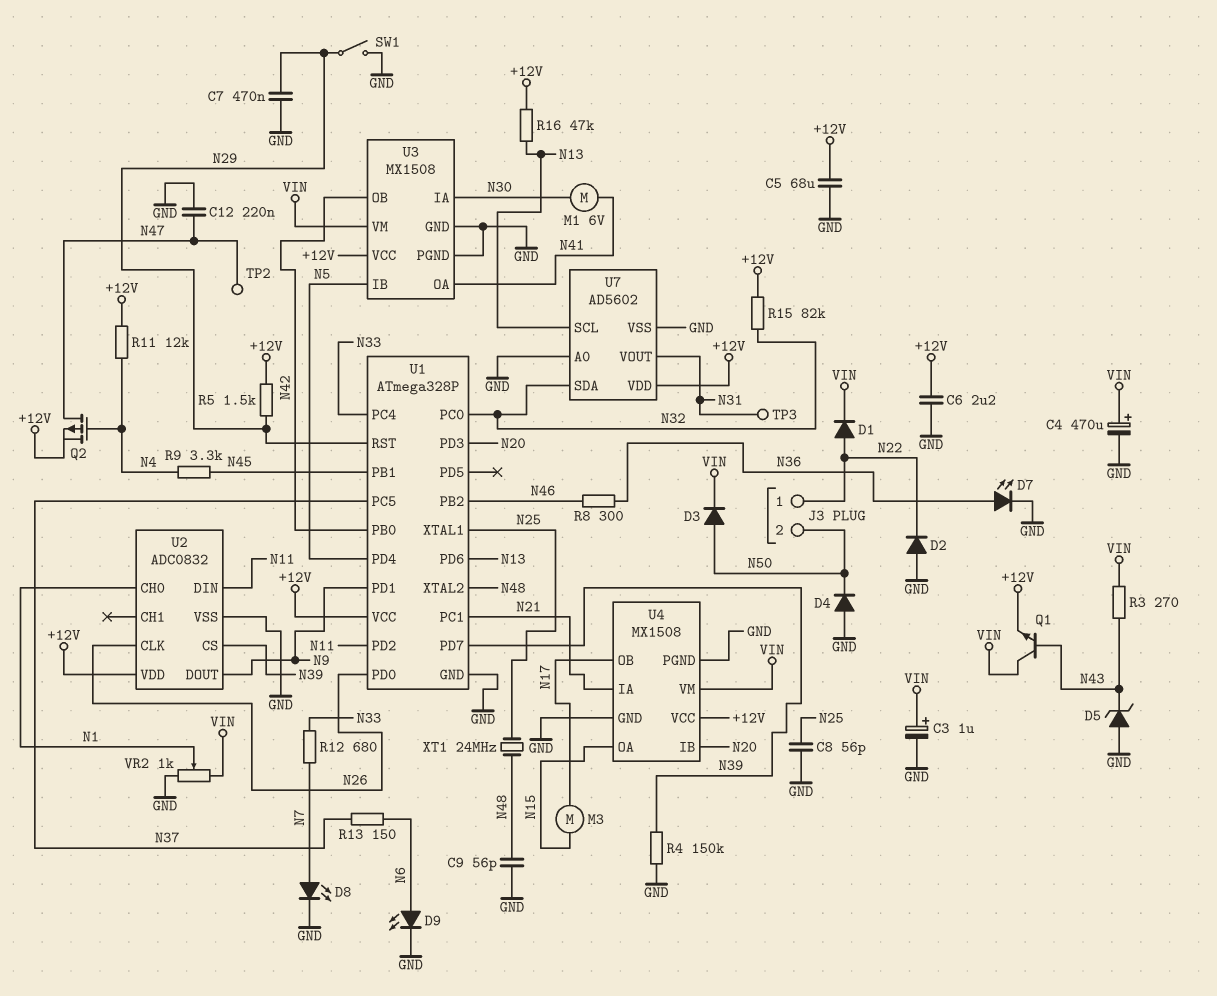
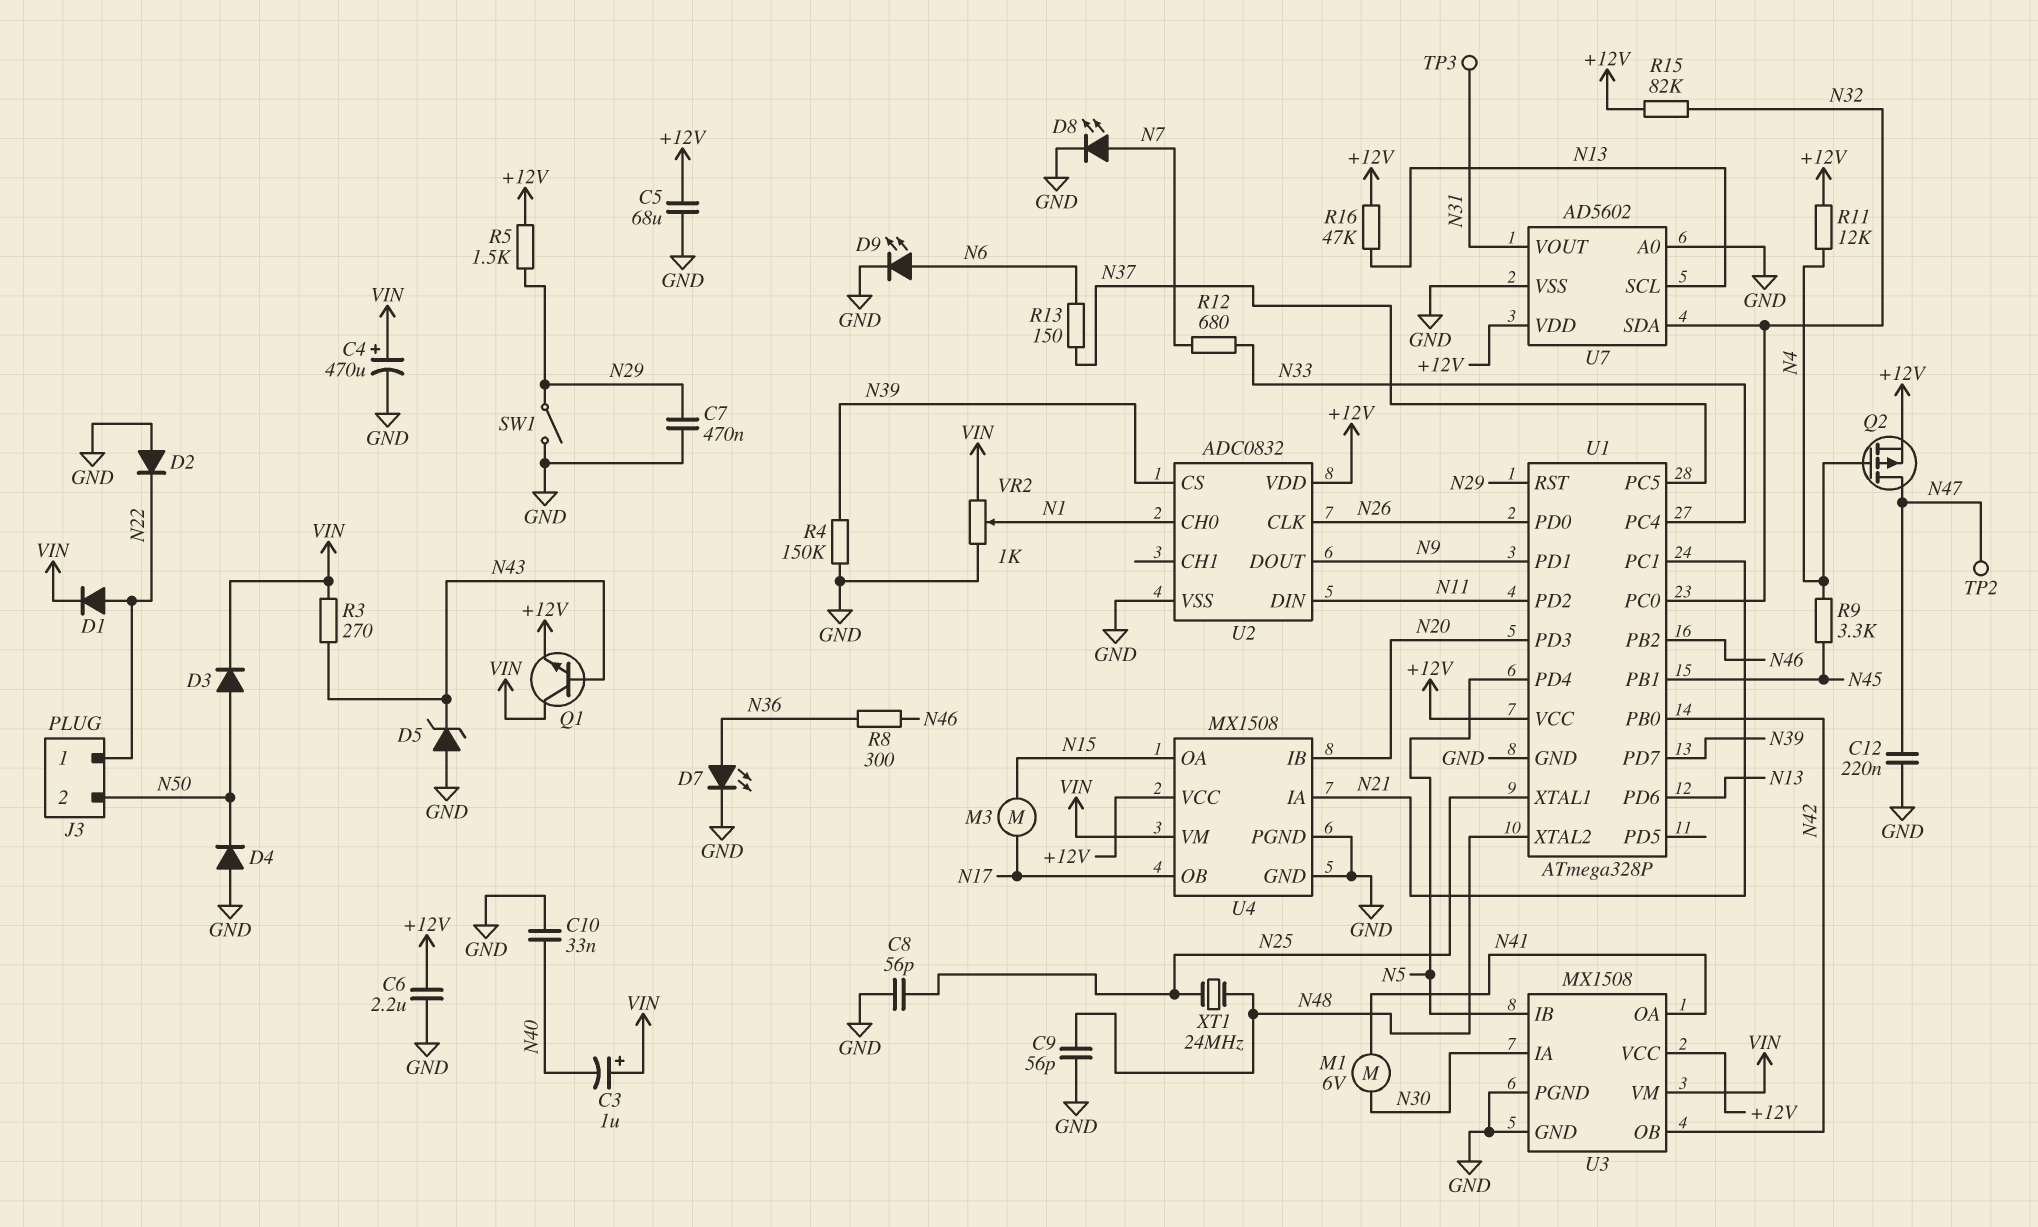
C3: 1uF (plus VIN, minus GND) -> 1uF (plus VIN, minus N40)
C10: none -> 33nF (GND, N40)

